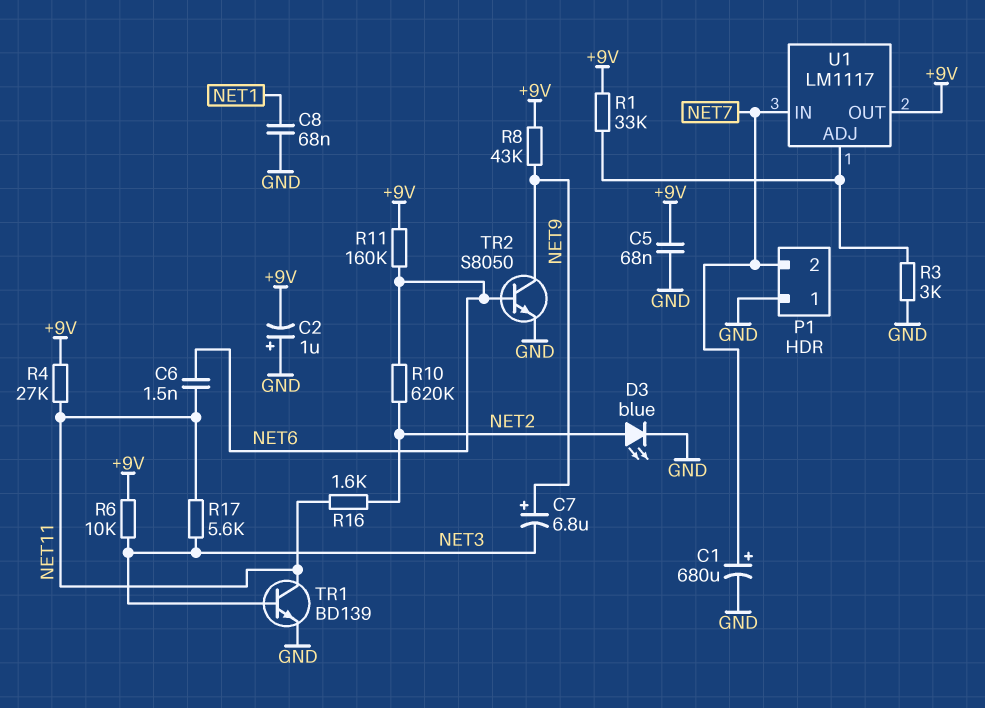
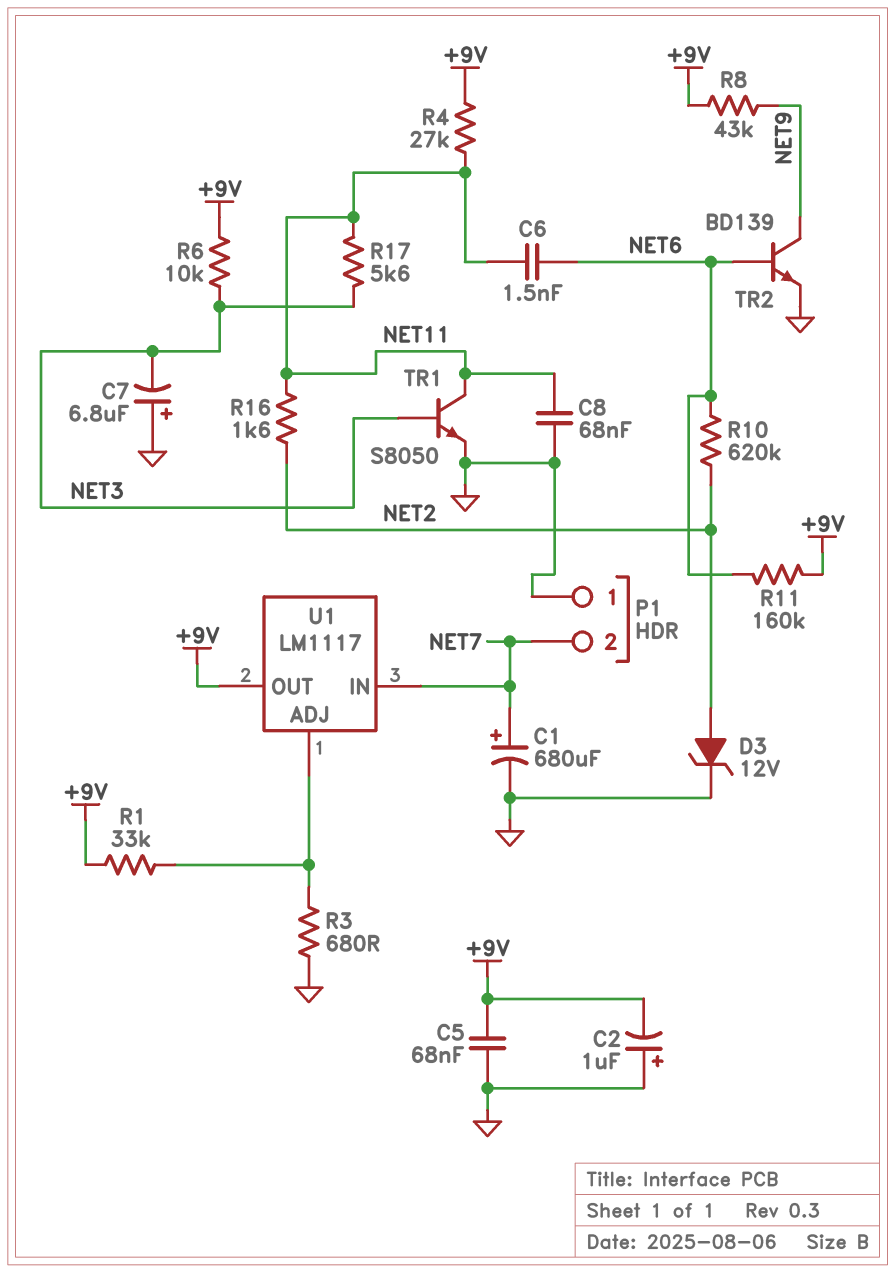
C7: 6.8uF (plus NET9, minus NET3) -> 6.8uF (plus GND, minus NET3)
C8: 68nF (GND, NET1) -> 68nF (GND, NET11)
D3: LED blue (A NET2, K GND) -> zener 12V (A NET2, K GND)
R3: 3k (GND, U1/ADJ) -> 680 (GND, U1/ADJ)
TR1: NPN BD139 (B NET3, C NET11, E GND) -> NPN S8050 (B NET3, C NET11, E GND)
TR2: NPN S8050 (B NET6, C NET9, E GND) -> NPN BD139 (B NET6, C NET9, E GND)

